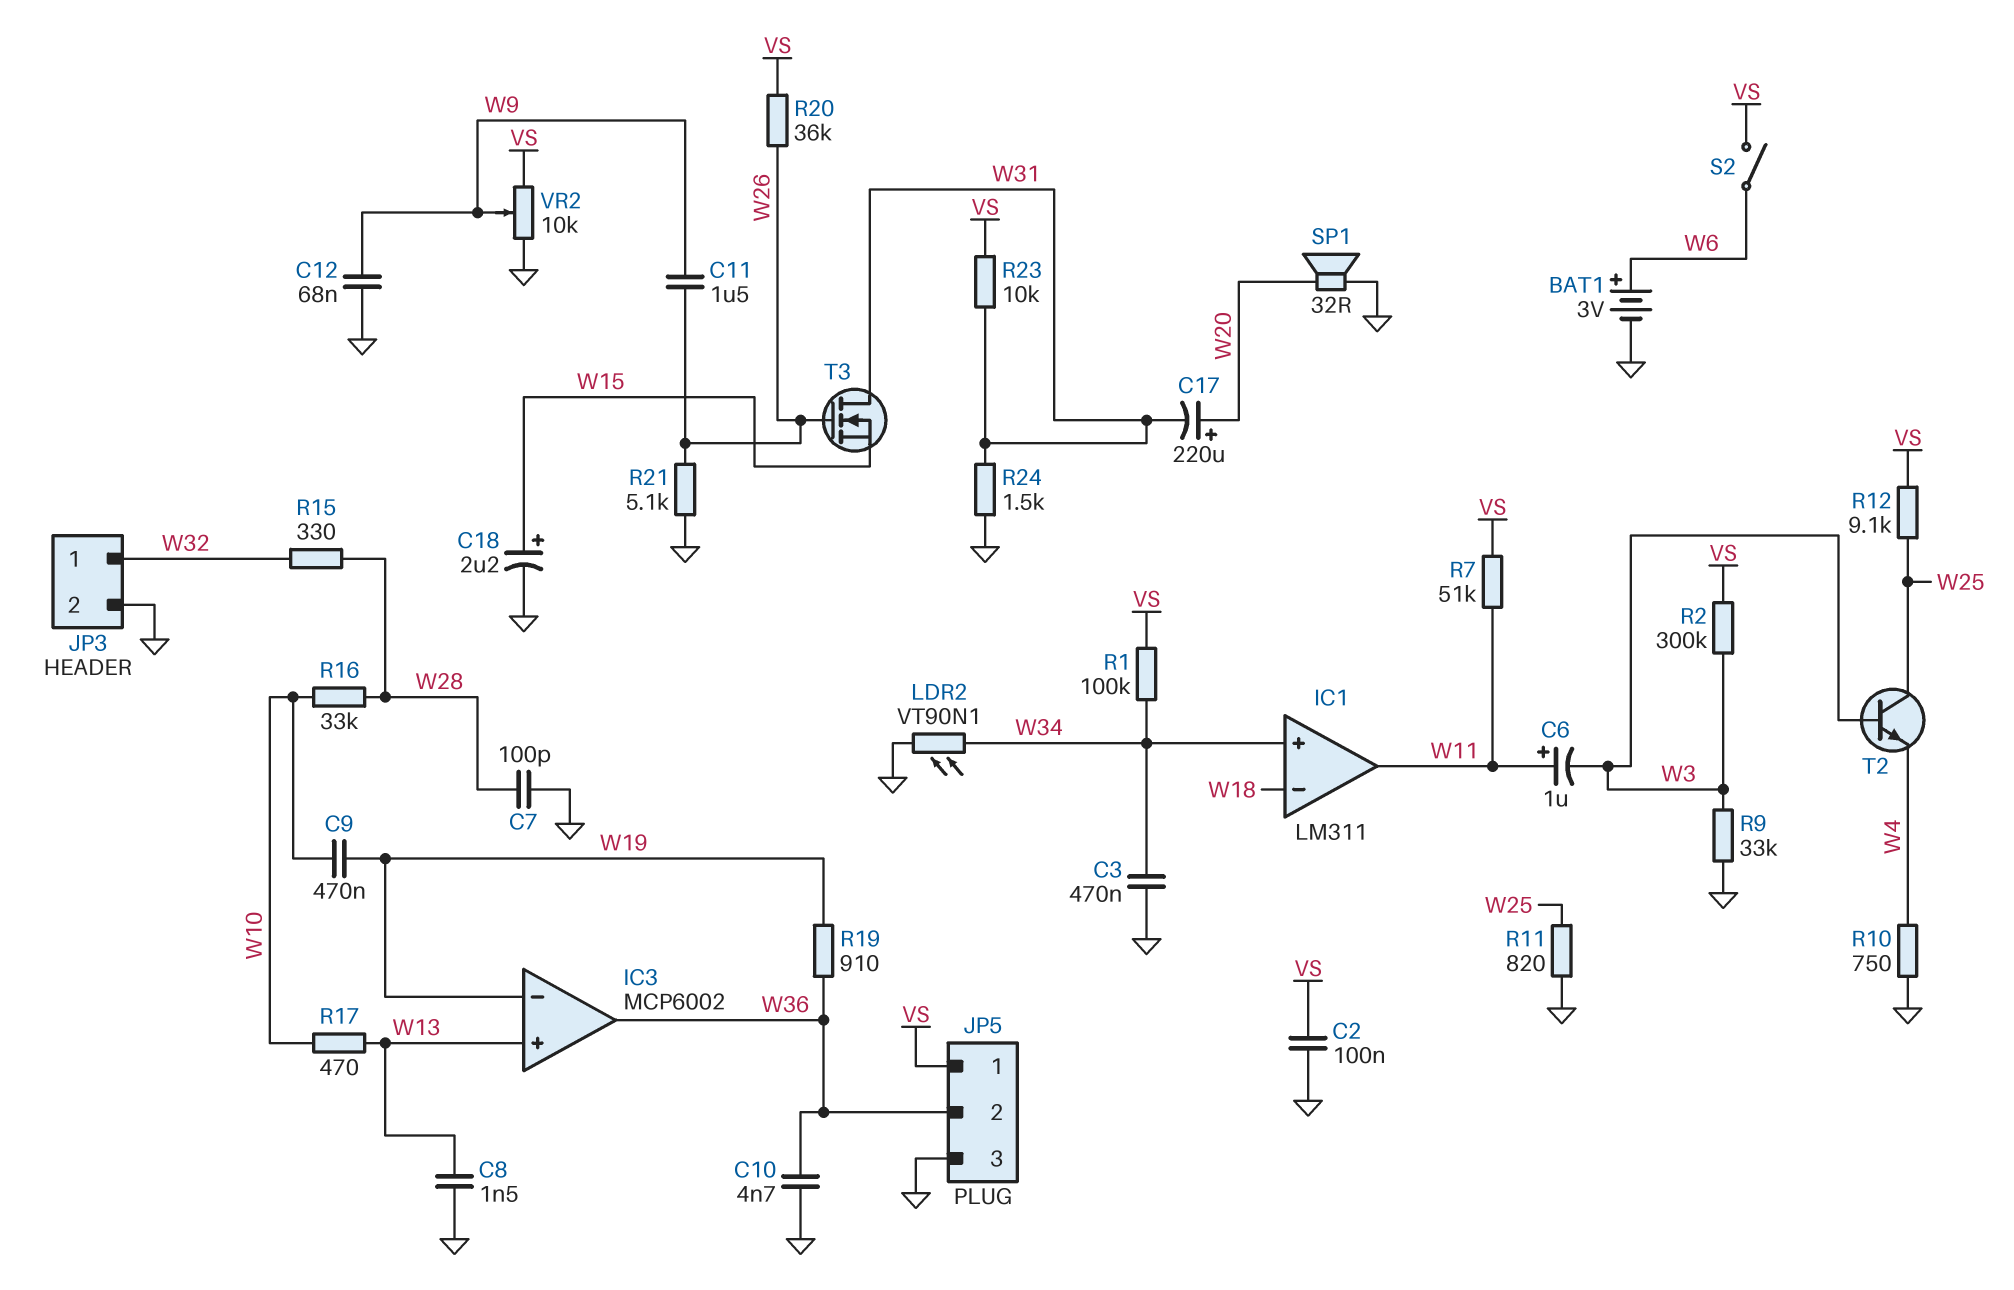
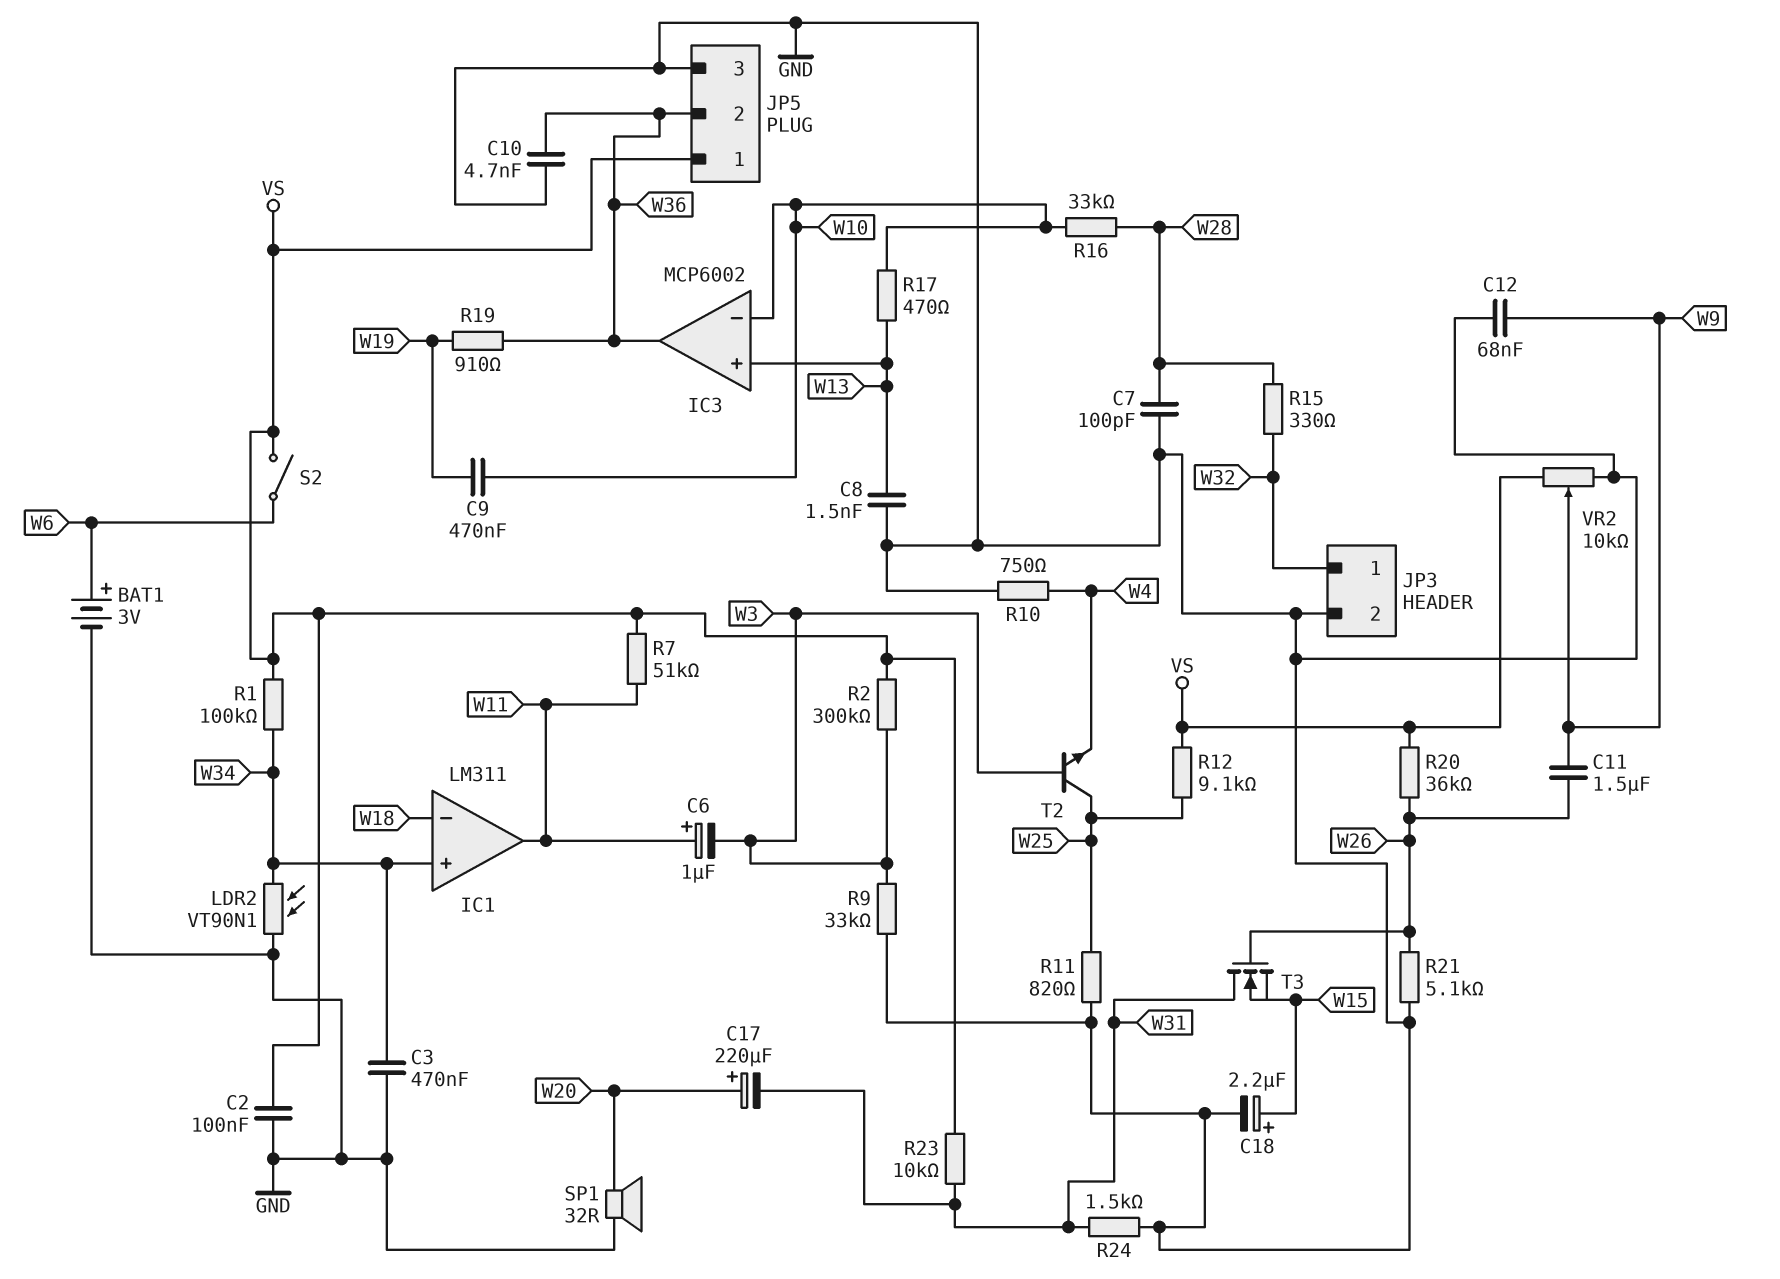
IC3 pin in-: W19 -> W10

